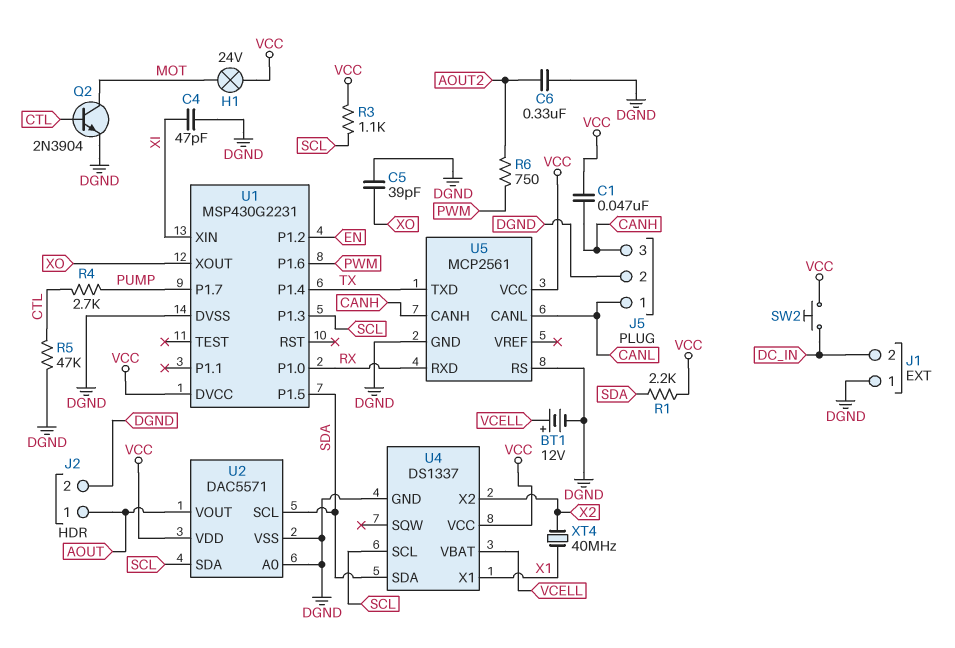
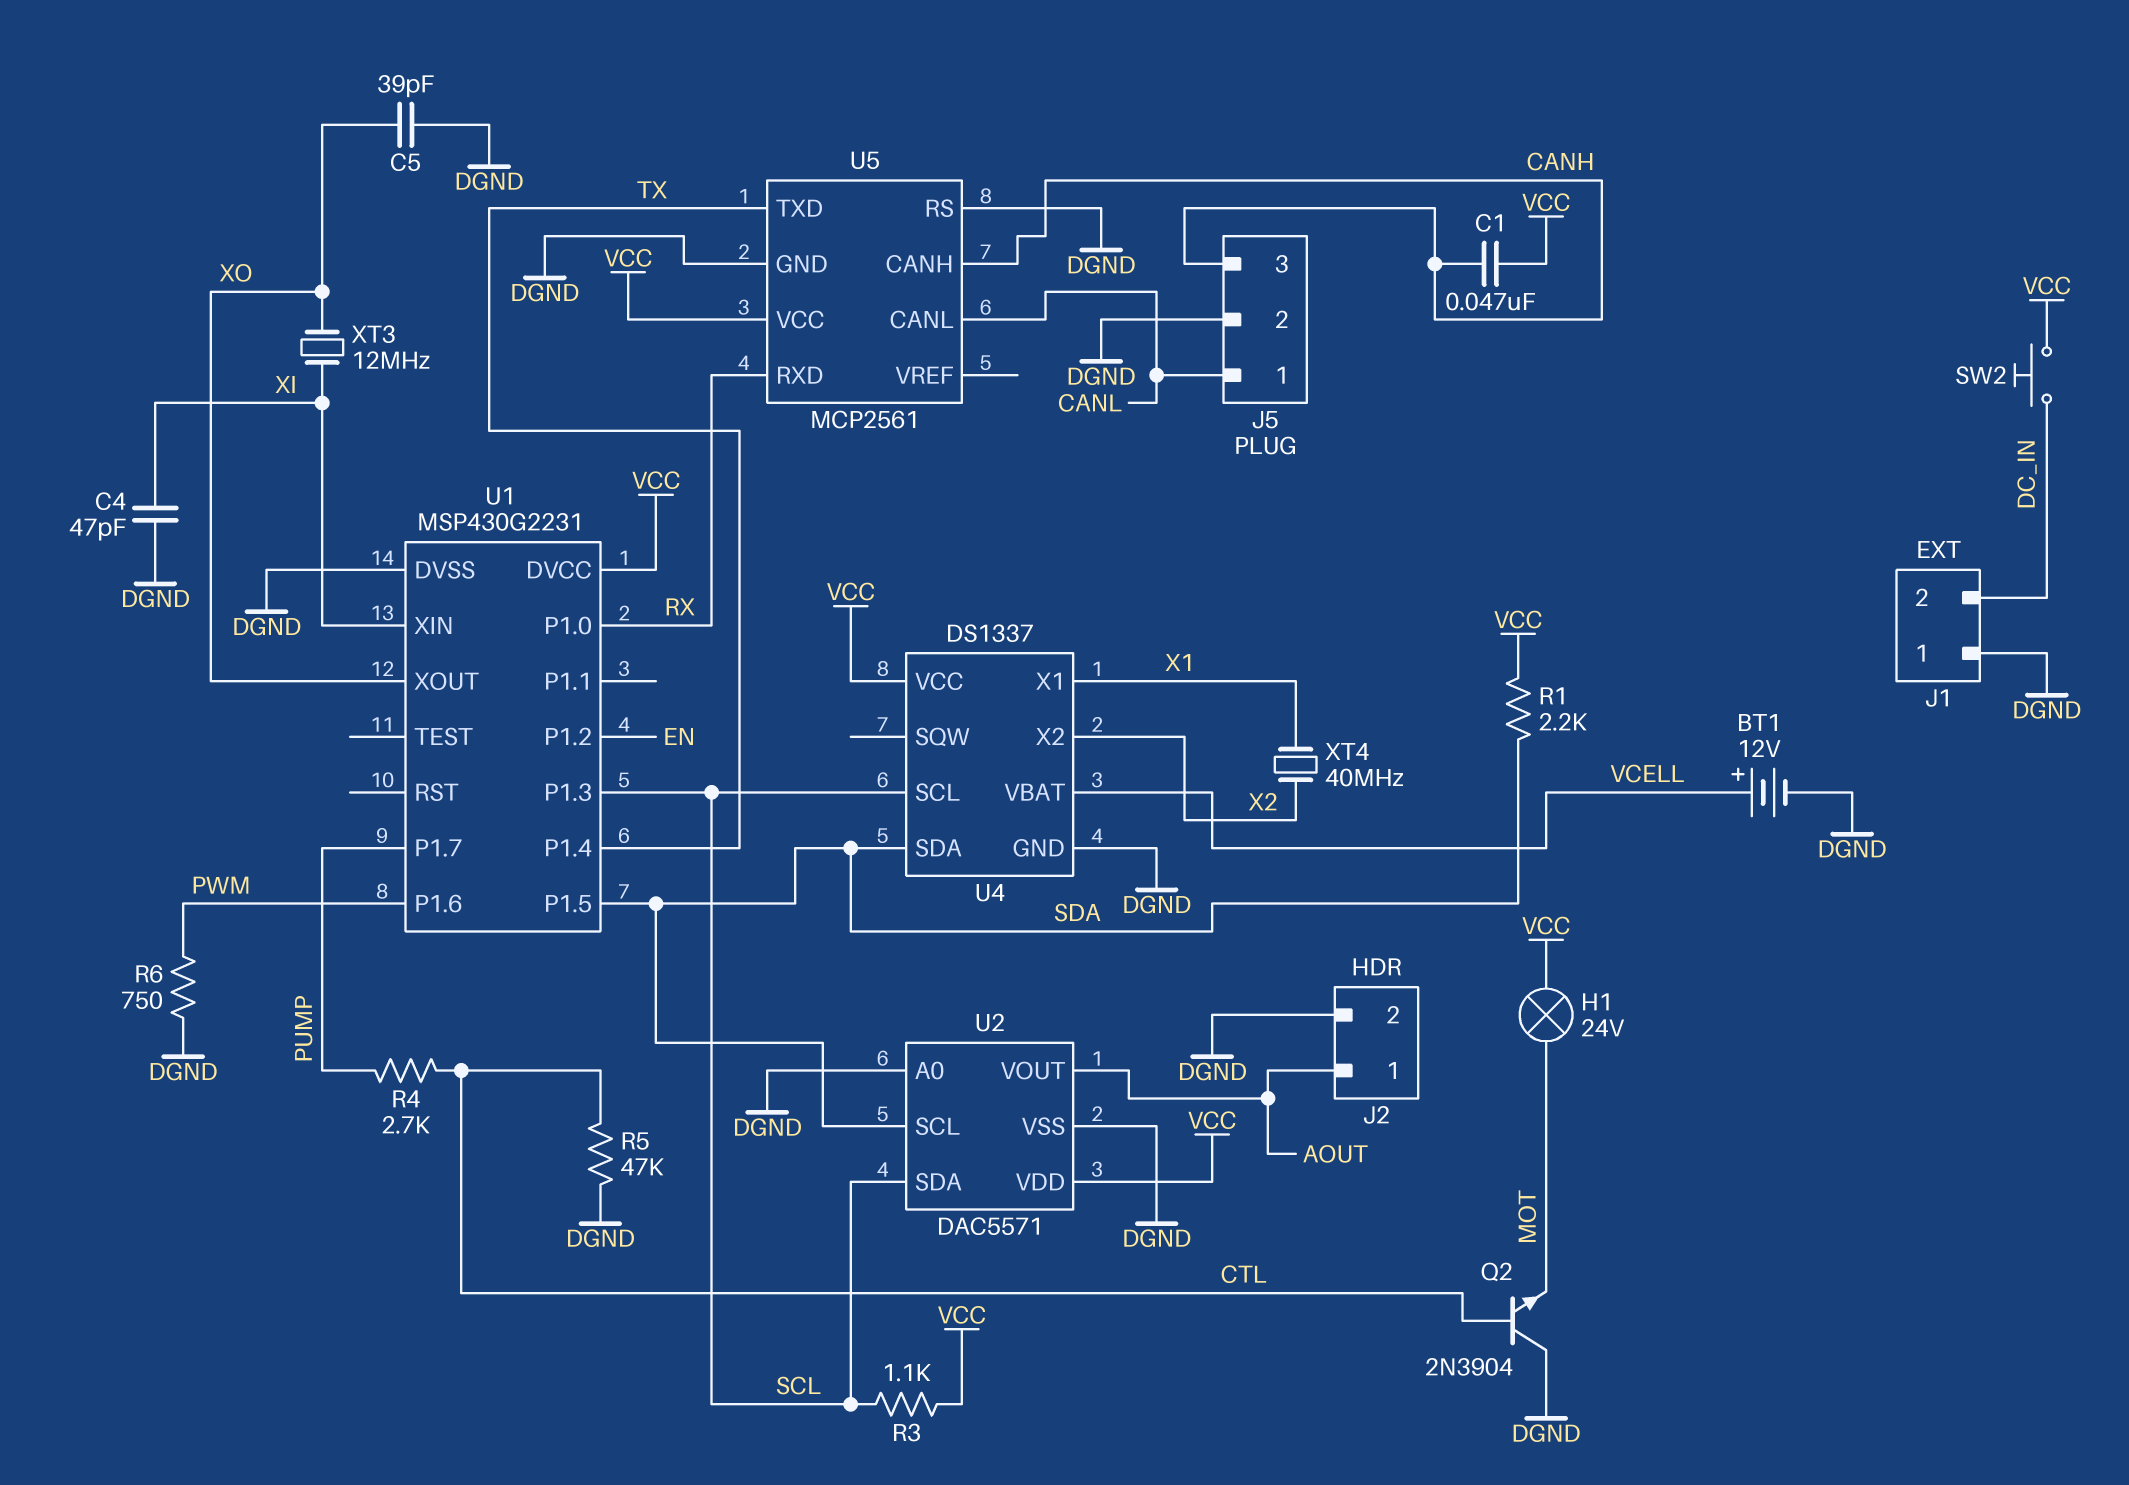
C6: 330nF (AOUT2, DGND) -> none
Q2: NPN 2N3904 (B CTL, C MOT, E DGND) -> NPN 2N3904 (B CTL, C DGND, E MOT)
R6: 750 (AOUT2, PWM) -> 750 (DGND, PWM)
XT3: none -> 12MHz (XI, XO)

